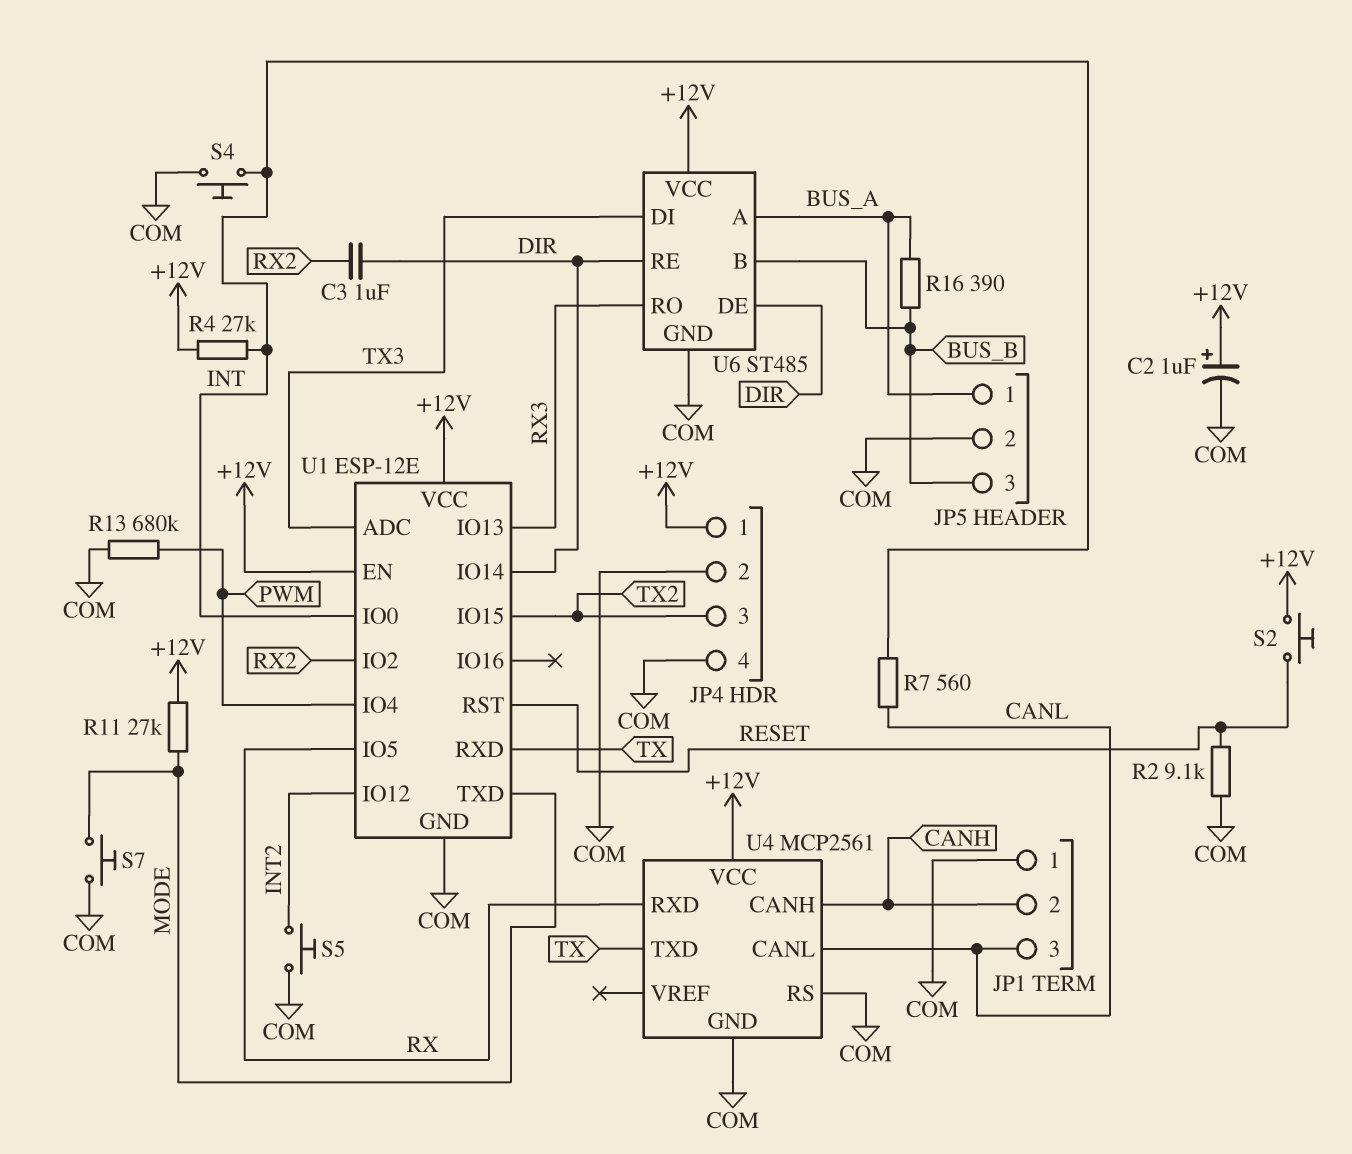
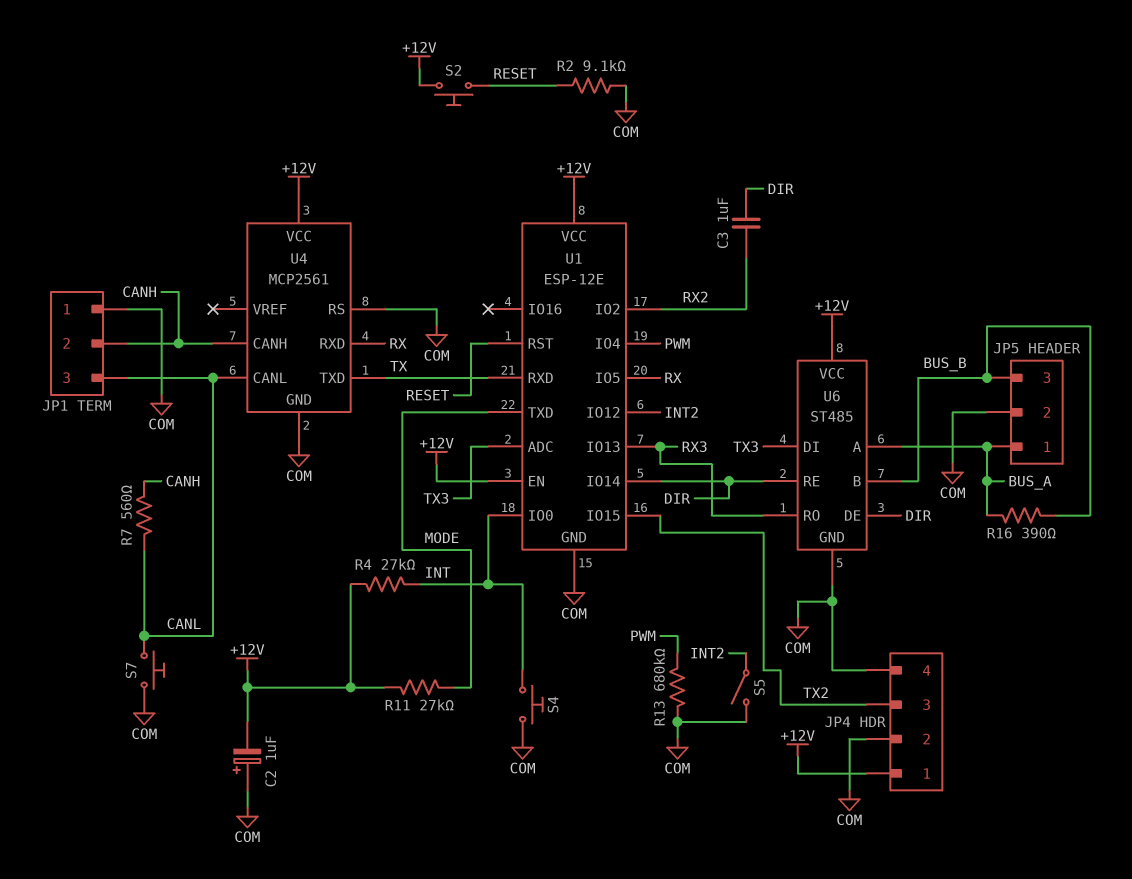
C2: 1uF (plus +12V, minus COM) -> 1uF (plus COM, minus +12V)
R7: 560 (CANL, INT) -> 560 (CANH, CANL)
S5: button (COM, INT2) -> switch (COM, INT2)
S7: button (COM, MODE) -> button (CANL, COM)

